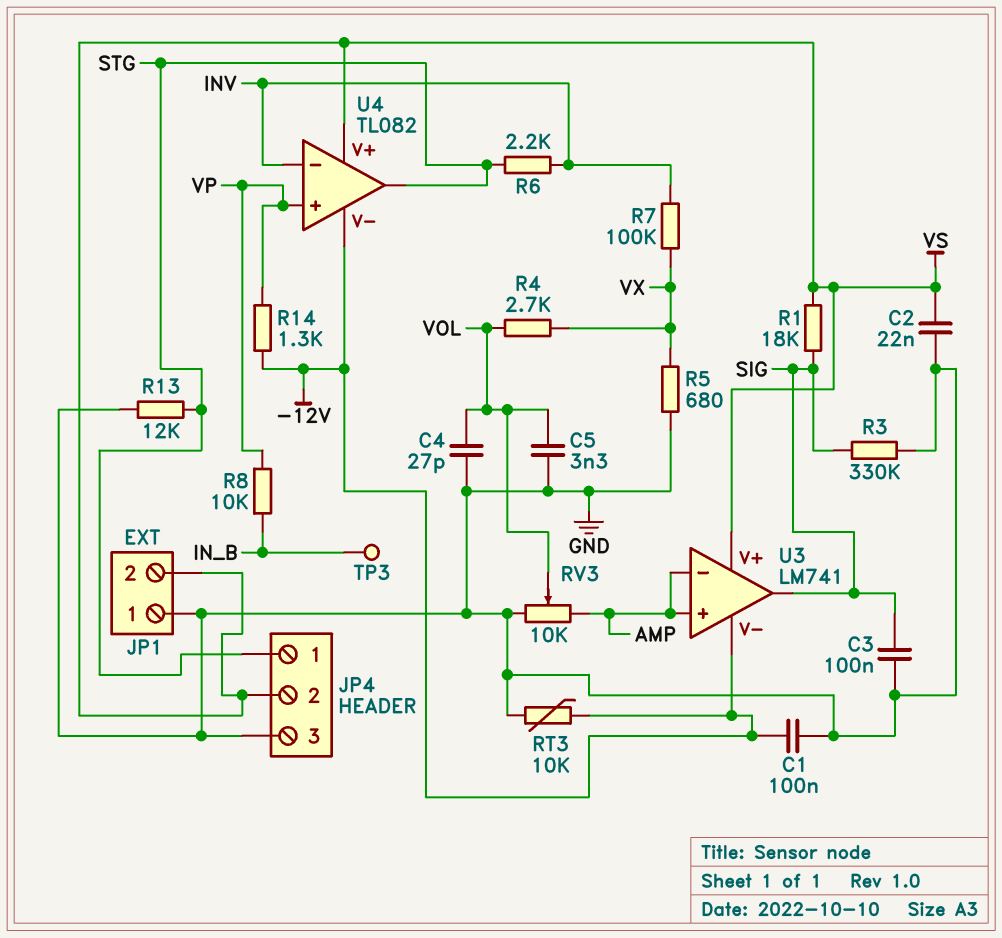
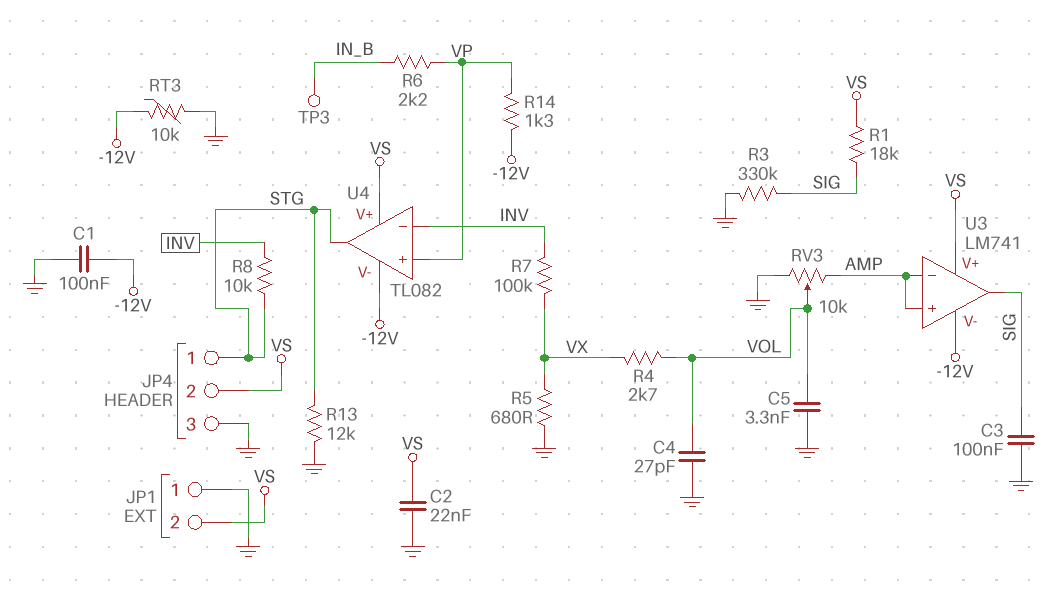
R6: 2.2k (INV, STG) -> 2.2k (IN_B, VP)
R8: 10k (IN_B, VP) -> 10k (INV, STG)

